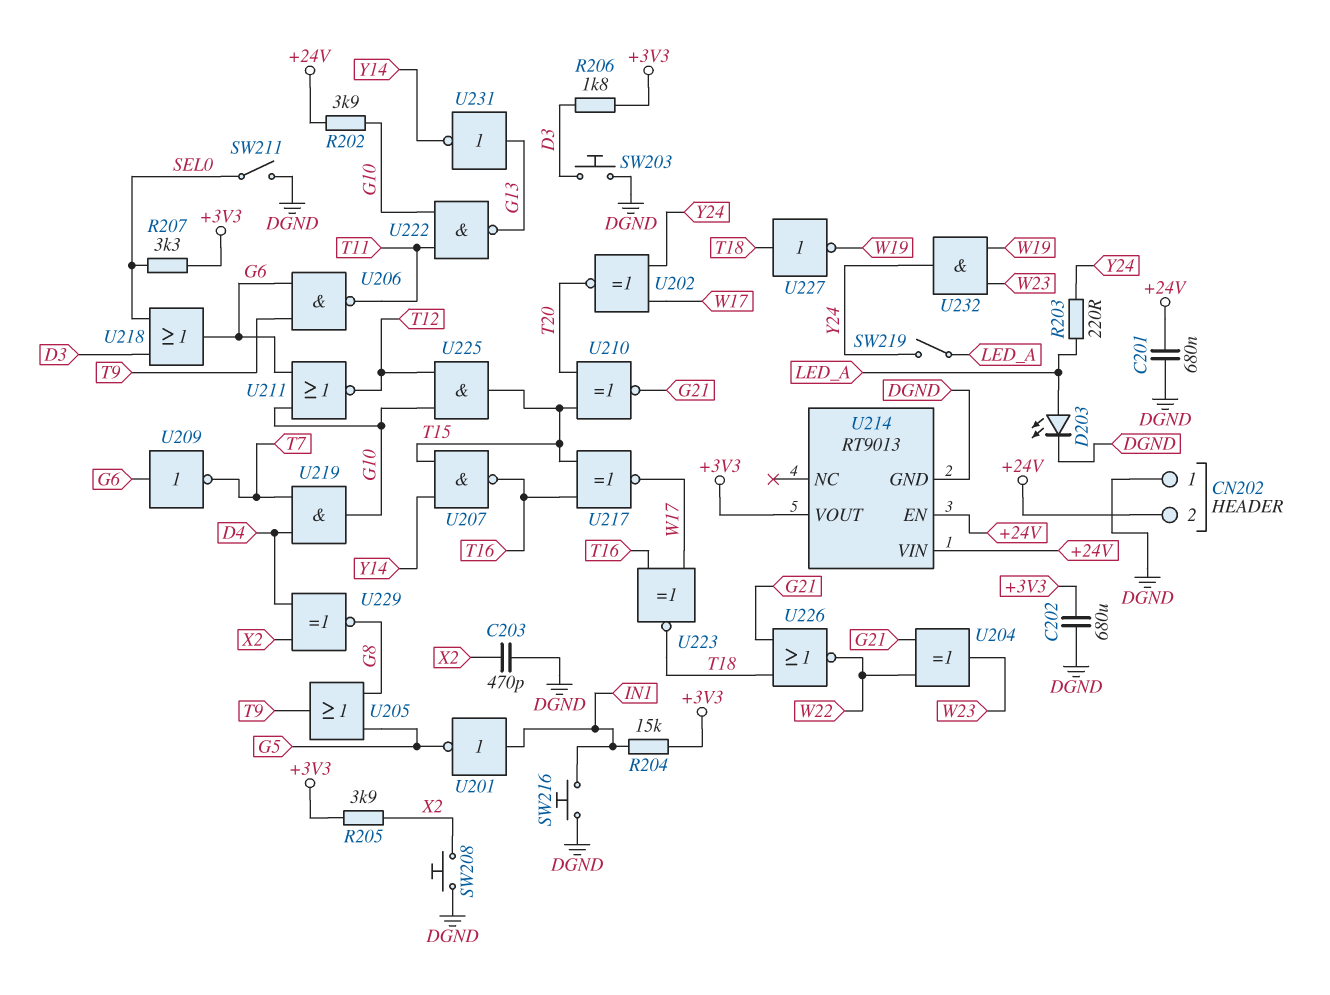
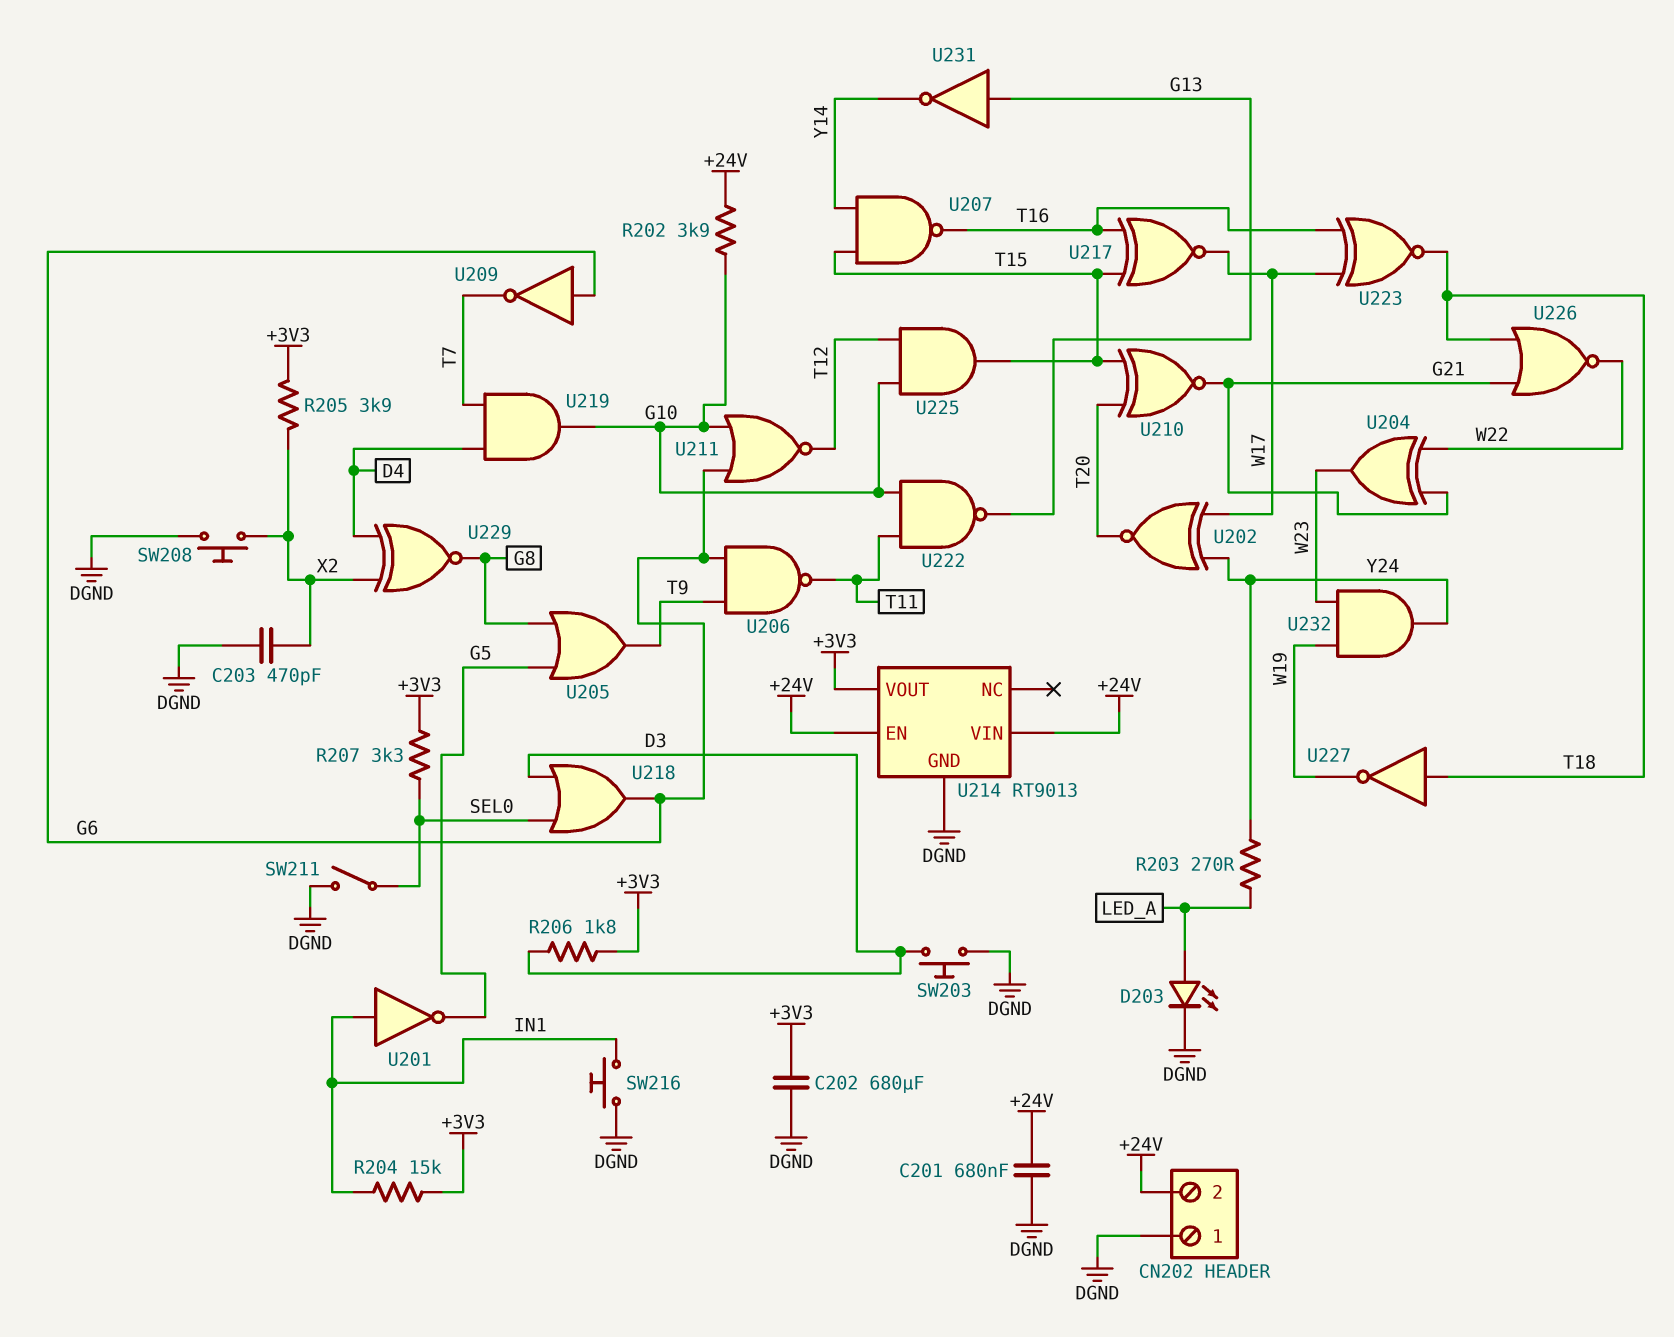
R203: 220 (LED_A, Y24) -> 270 (LED_A, Y24)
SW219: switch (LED_A, Y24) -> none

